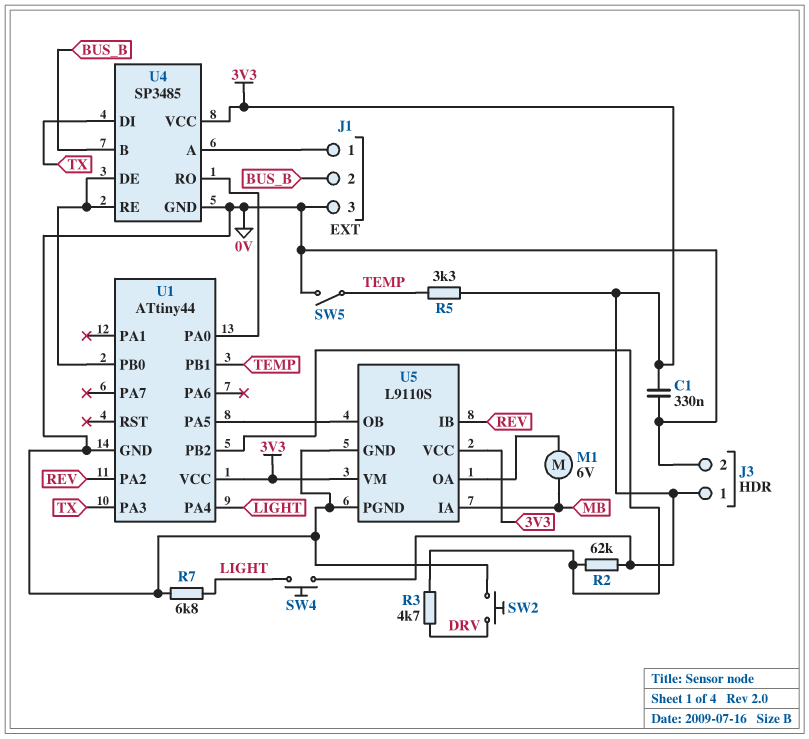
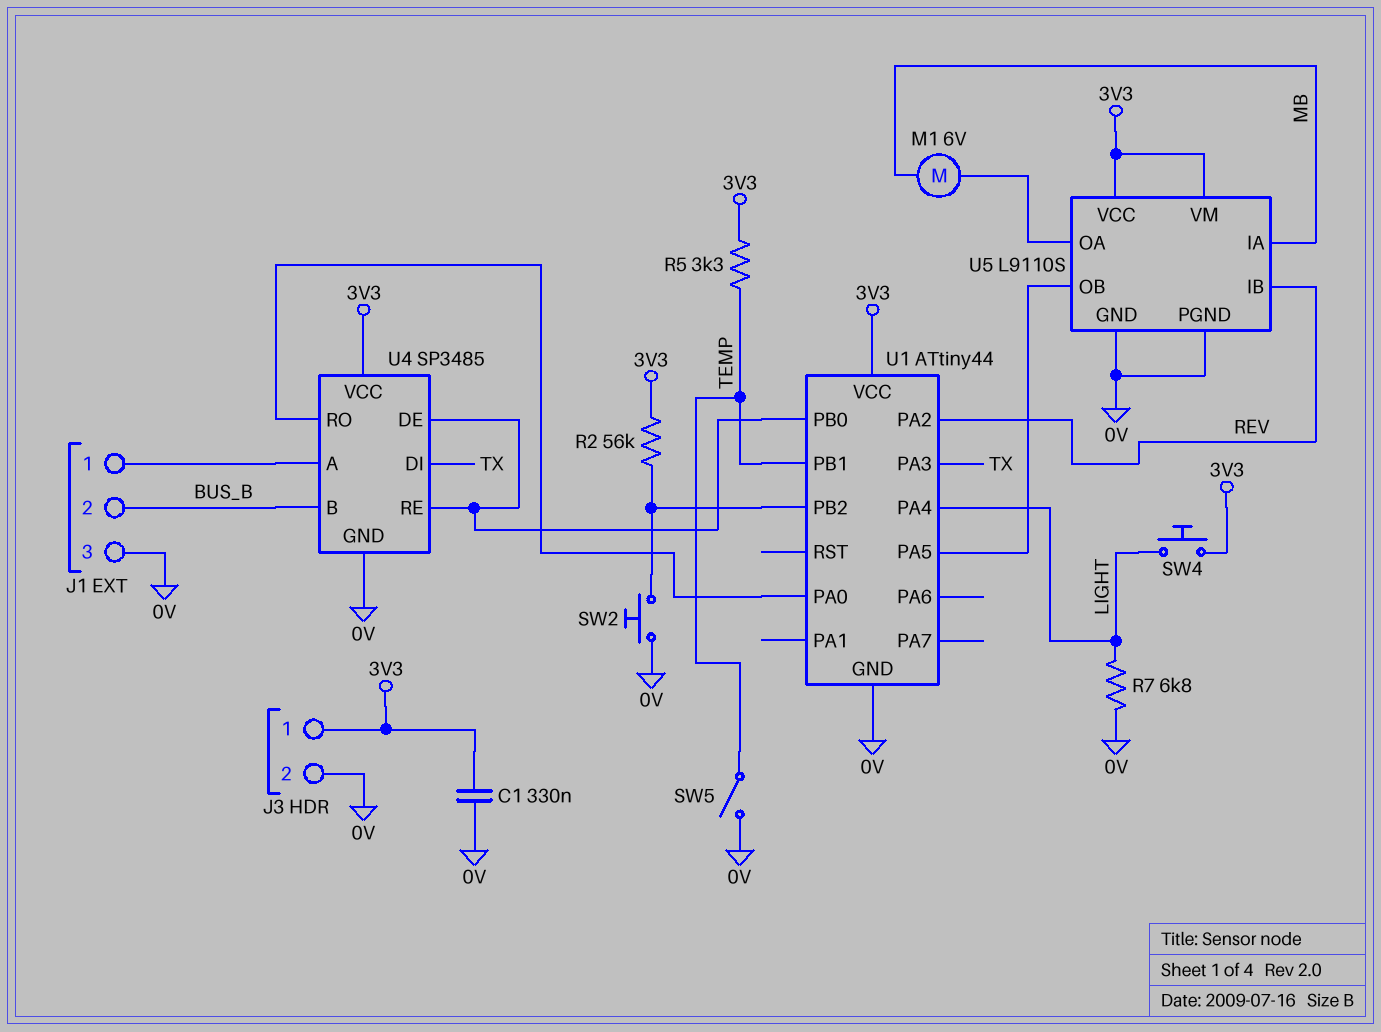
R2: 62k (3V3, U1/PB2) -> 56k (3V3, U1/PB2)
R3: 4.7k (DRV, U1/PB2) -> none
SW2: button (0V, DRV) -> button (0V, U1/PB2)

